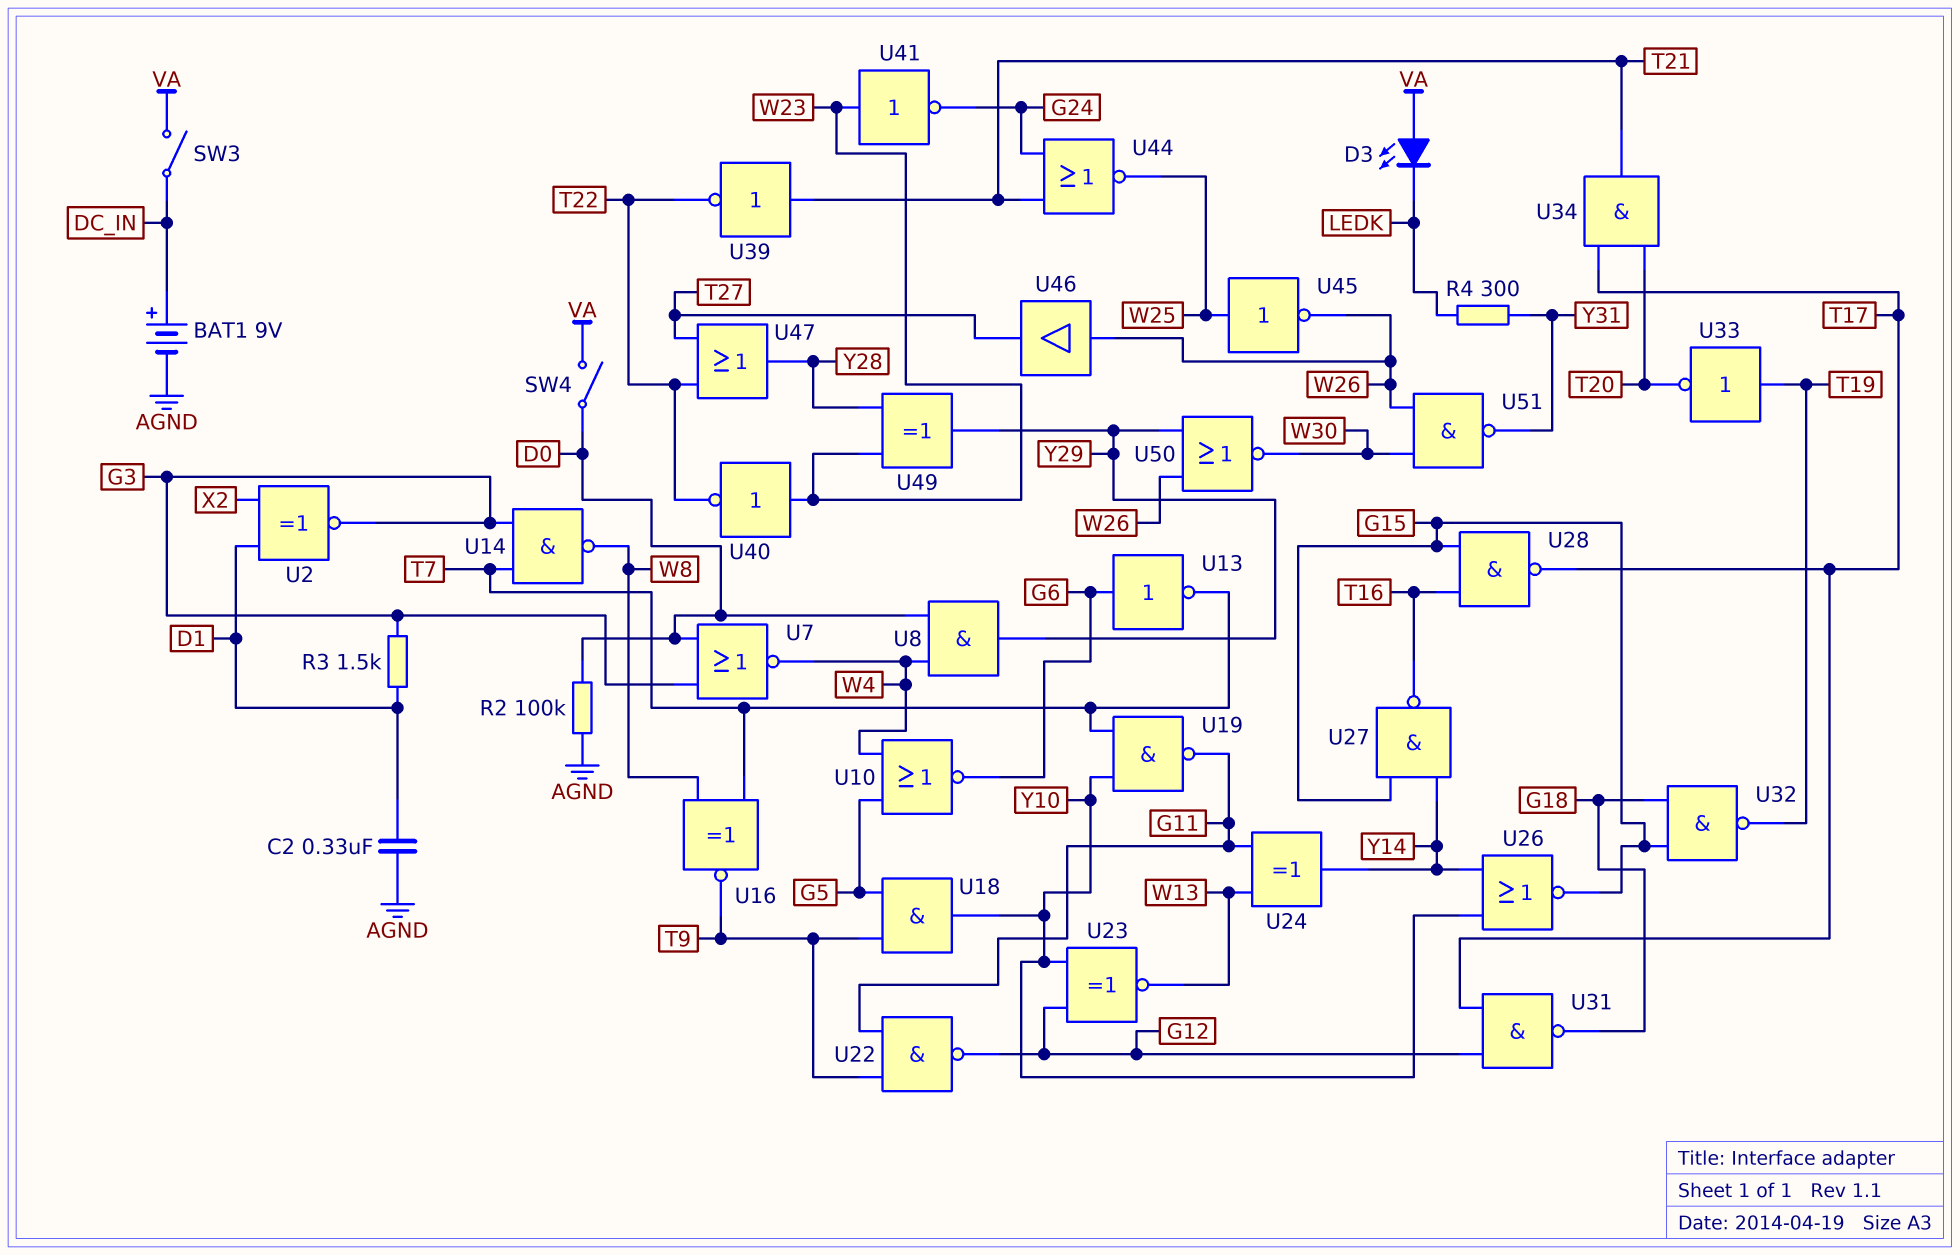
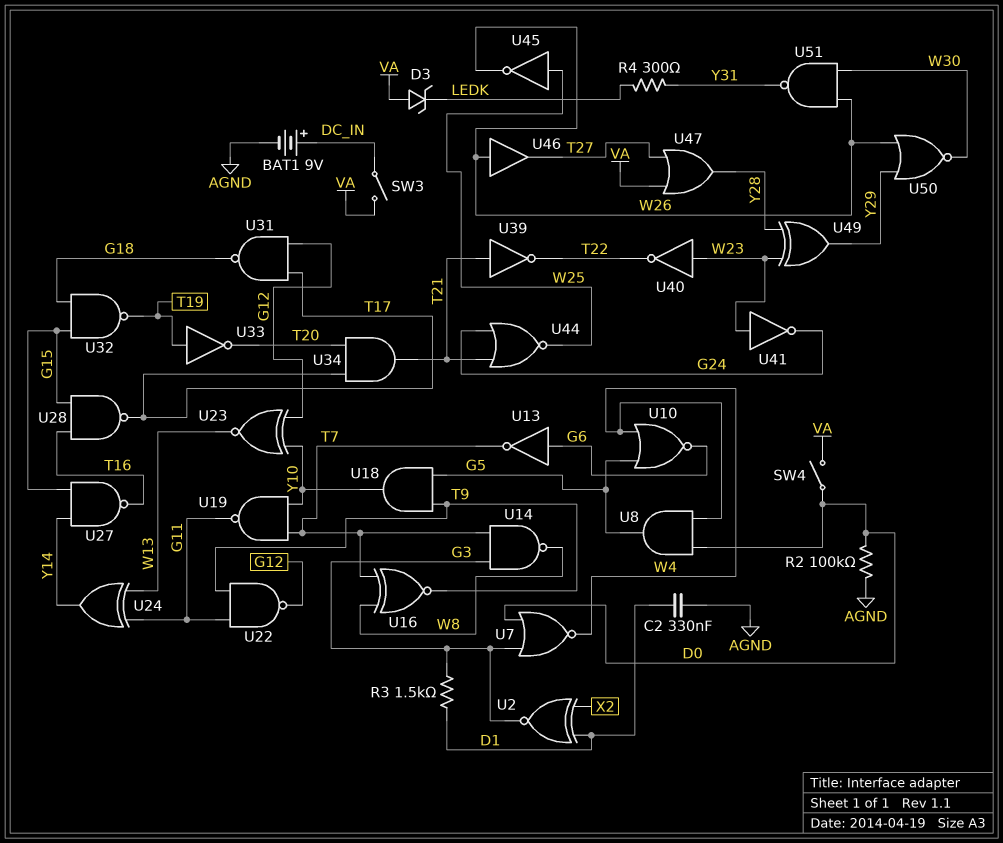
D3: LED (A VA, K LEDK) -> zener (A VA, K LEDK)
U8: AND (in D0, in W4, out Y29) -> AND (in D0, in W4, out G5)
U26: NOR (in Y10, in Y14, out G15) -> none
U47: OR (in T22, in T27, out Y28) -> OR (in T27, in VA, out Y28)

